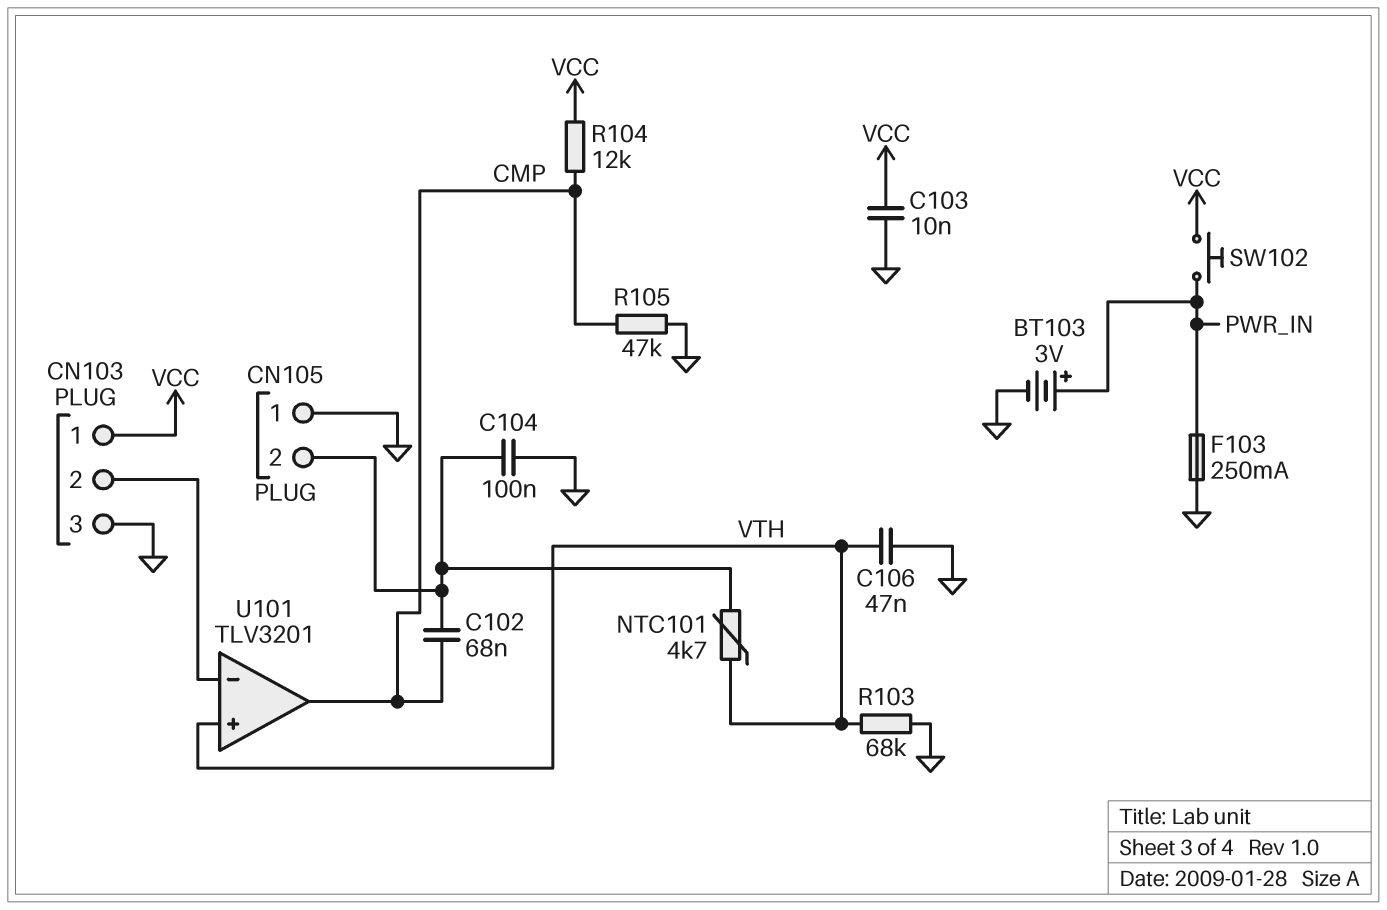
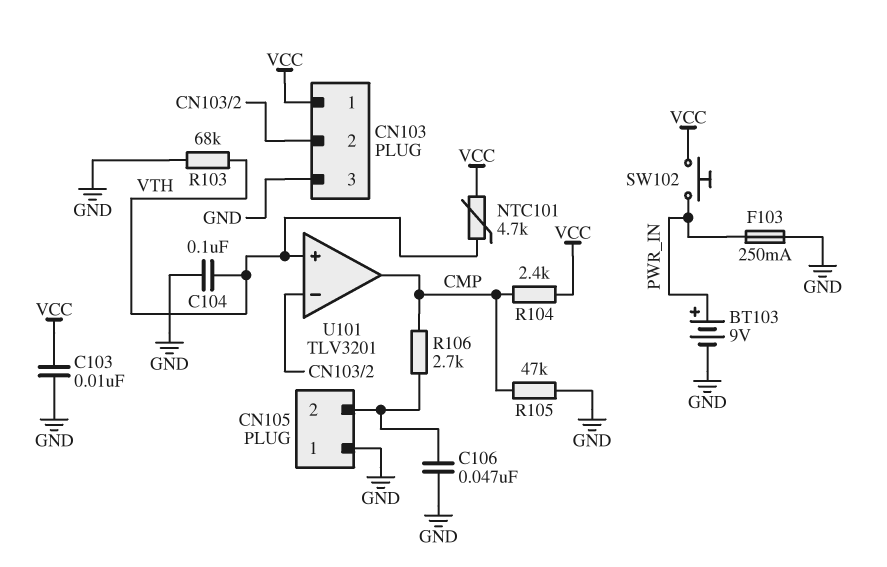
BT103: 3V (plus PWR_IN, minus GND) -> 9V (plus PWR_IN, minus GND)
C102: 68nF (CMP, CN105/2) -> none
C104: 100nF (CN105/2, GND) -> 100nF (GND, VTH)
C106: 47nF (GND, VTH) -> 47nF (CN105/2, GND)
NTC101: 4.7k (CN105/2, VTH) -> 4.7k (VCC, VTH)
R104: 12k (CMP, VCC) -> 2.4k (CMP, VCC)
R106: none -> 2.7k (CMP, CN105/2)

